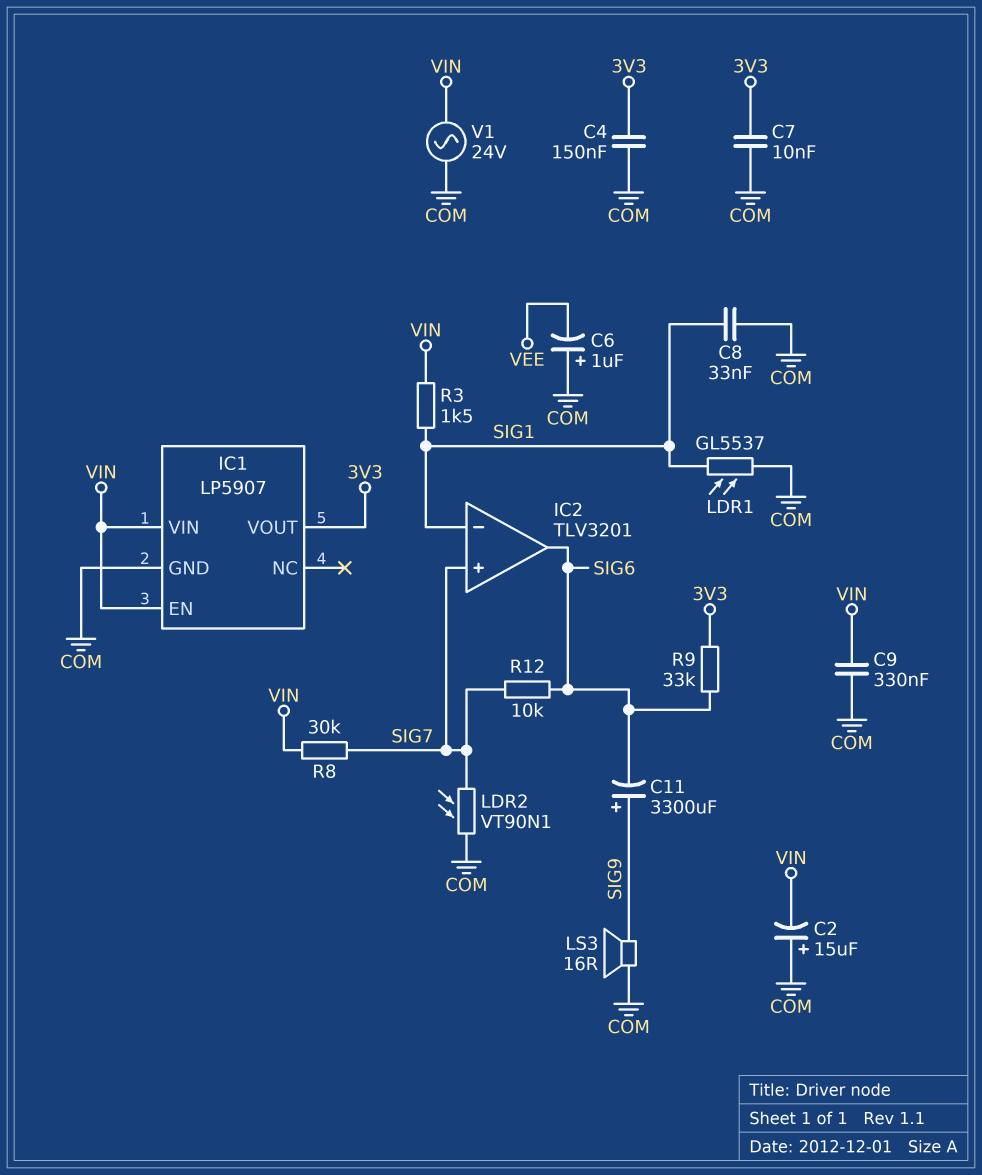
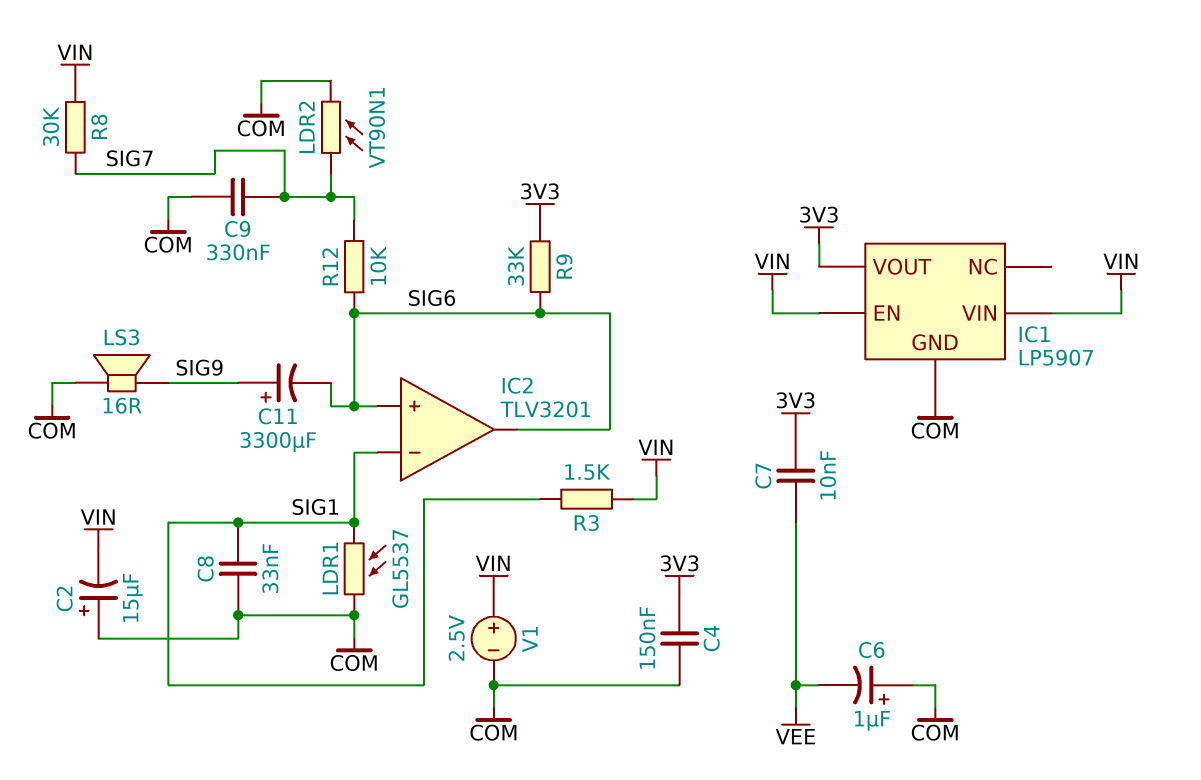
C7: 10nF (3V3, COM) -> 10nF (3V3, VEE)
C9: 330nF (COM, VIN) -> 330nF (COM, SIG7)
IC2 pin in+: SIG7 -> SIG6
V1: AC 24V (COM, VIN) -> 2.5V (plus VIN, minus COM)

